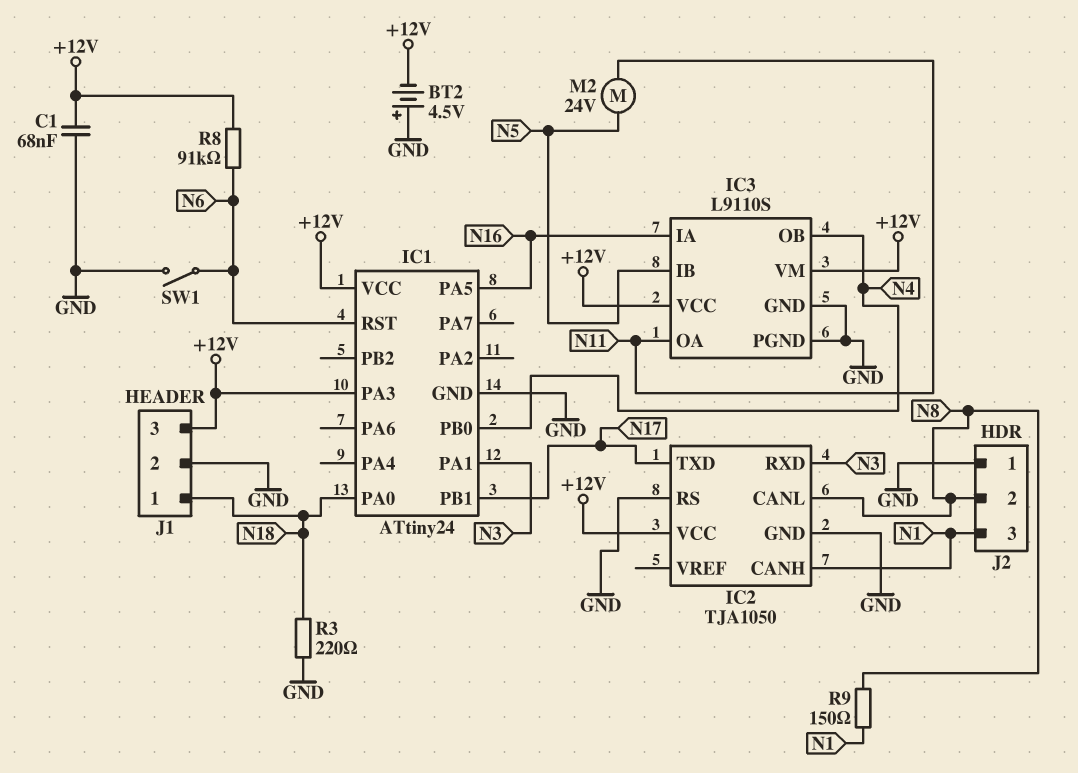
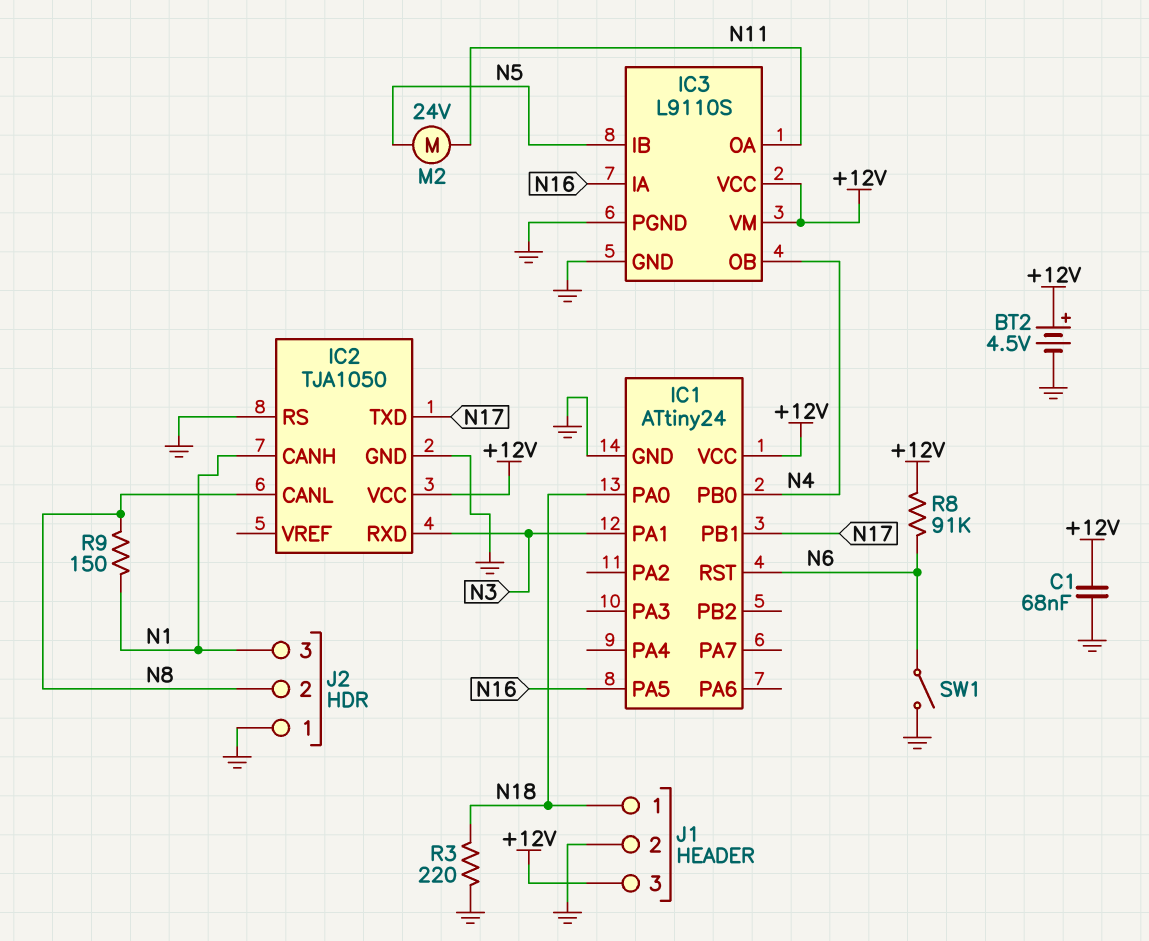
BT2: 4.5V (plus GND, minus +12V) -> 4.5V (plus +12V, minus GND)
IC1 pin PA3: +12V -> none

